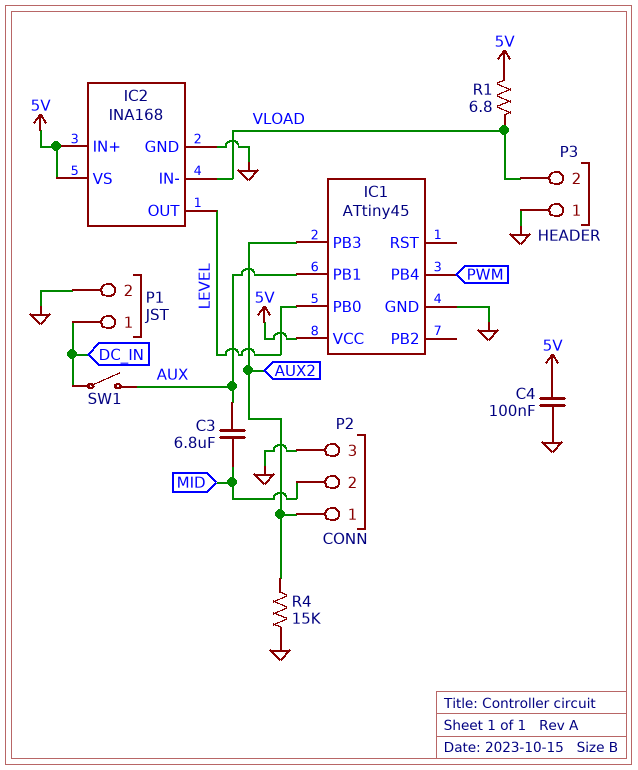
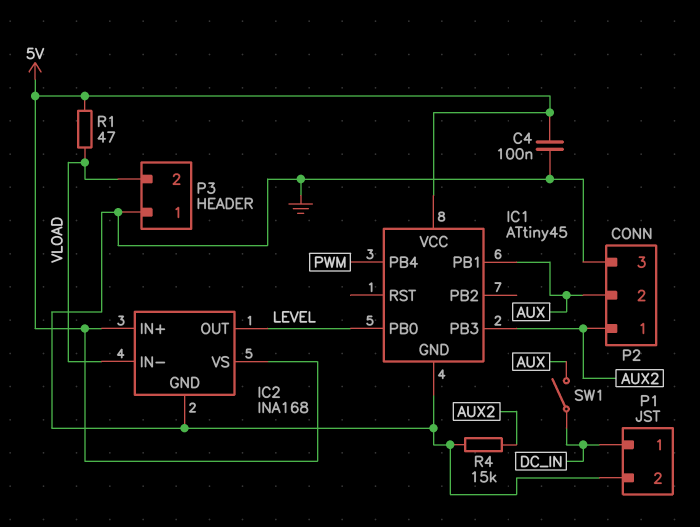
C3: 6.8uF (AUX, MID) -> none
P2 pin 2: MID -> AUX
R1: 6.8 (5V, VLOAD) -> 47 (5V, VLOAD)

